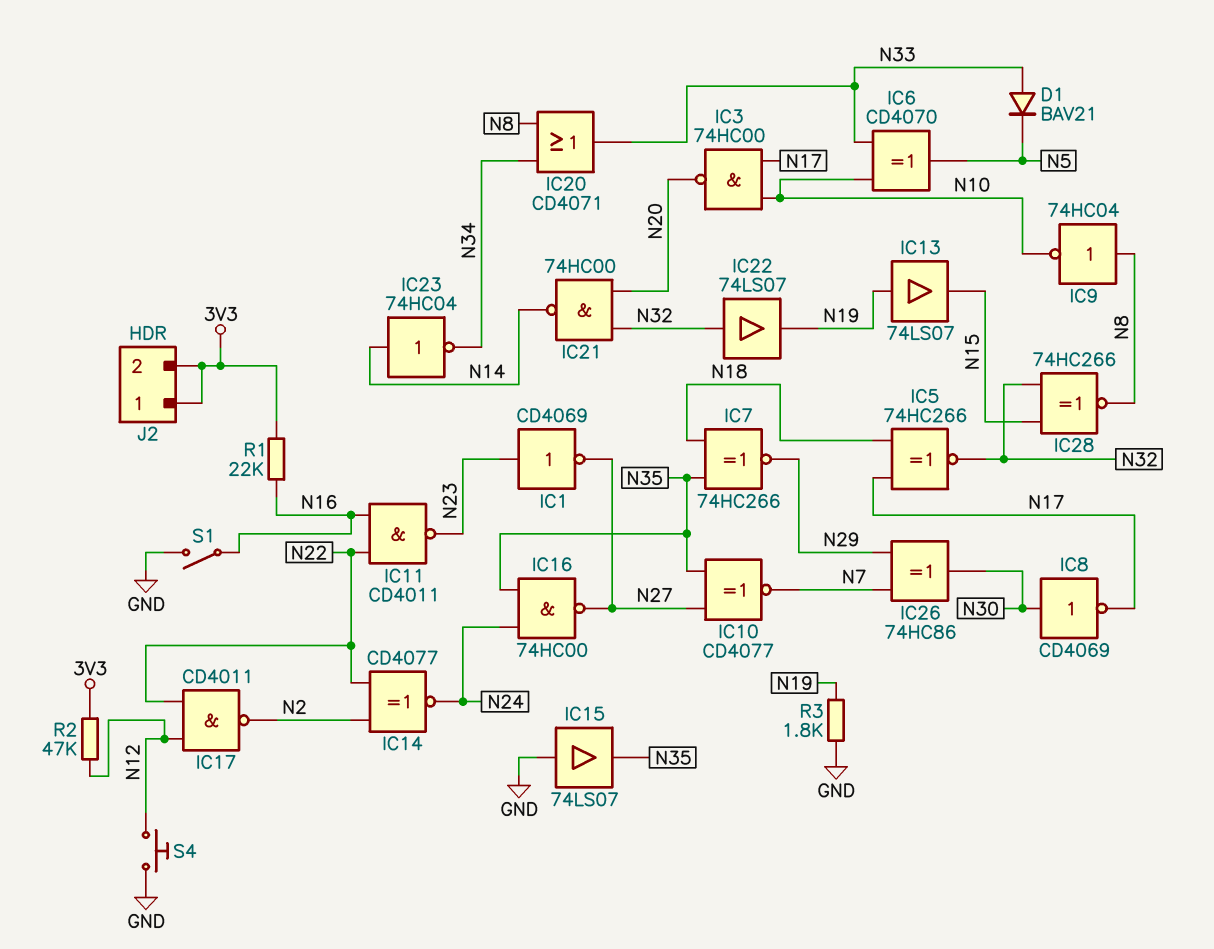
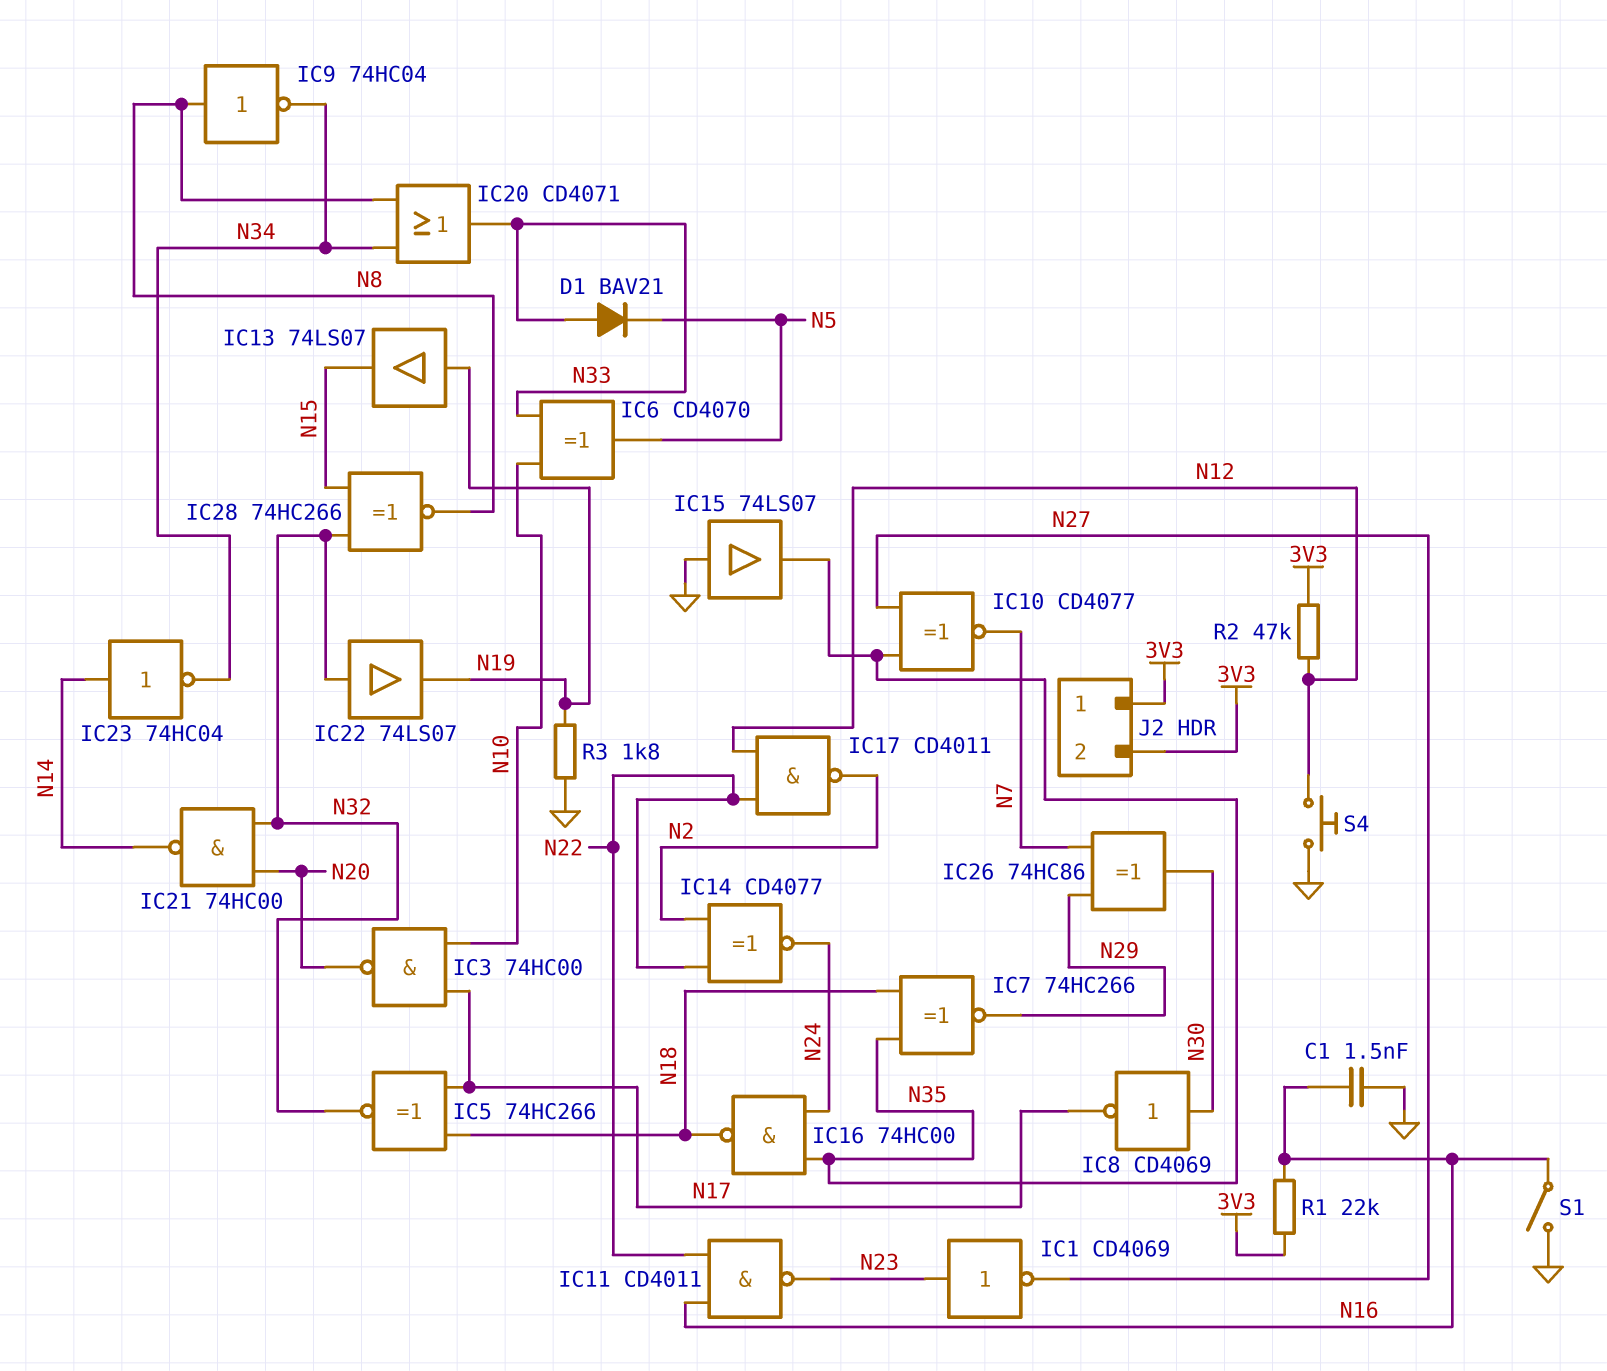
C1: none -> 1.5nF (GND, N16)
IC9: NOT 74HC04 (in N8, out N10) -> NOT 74HC04 (in N8, out N34)
IC16: NAND 74HC00 (in N24, in N35, out N27) -> NAND 74HC00 (in N24, in N35, out N18)

